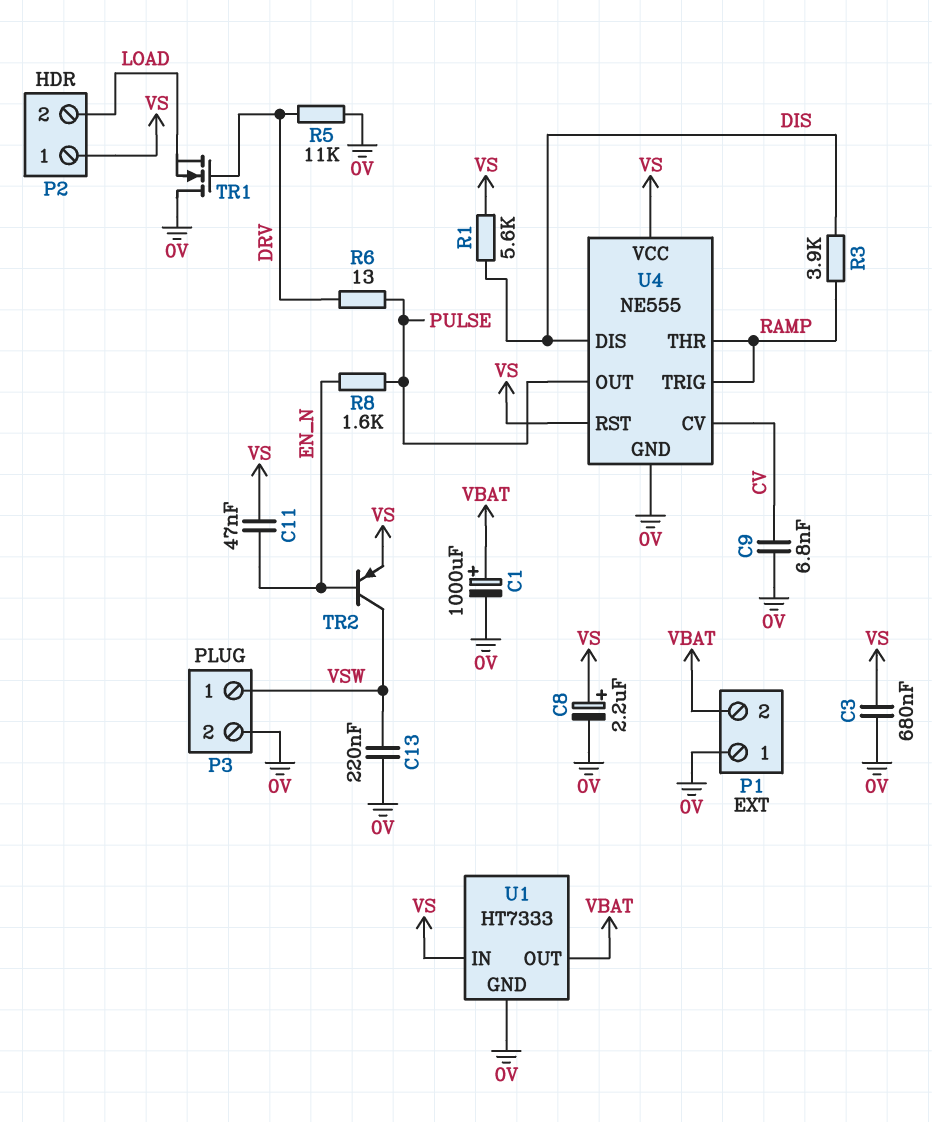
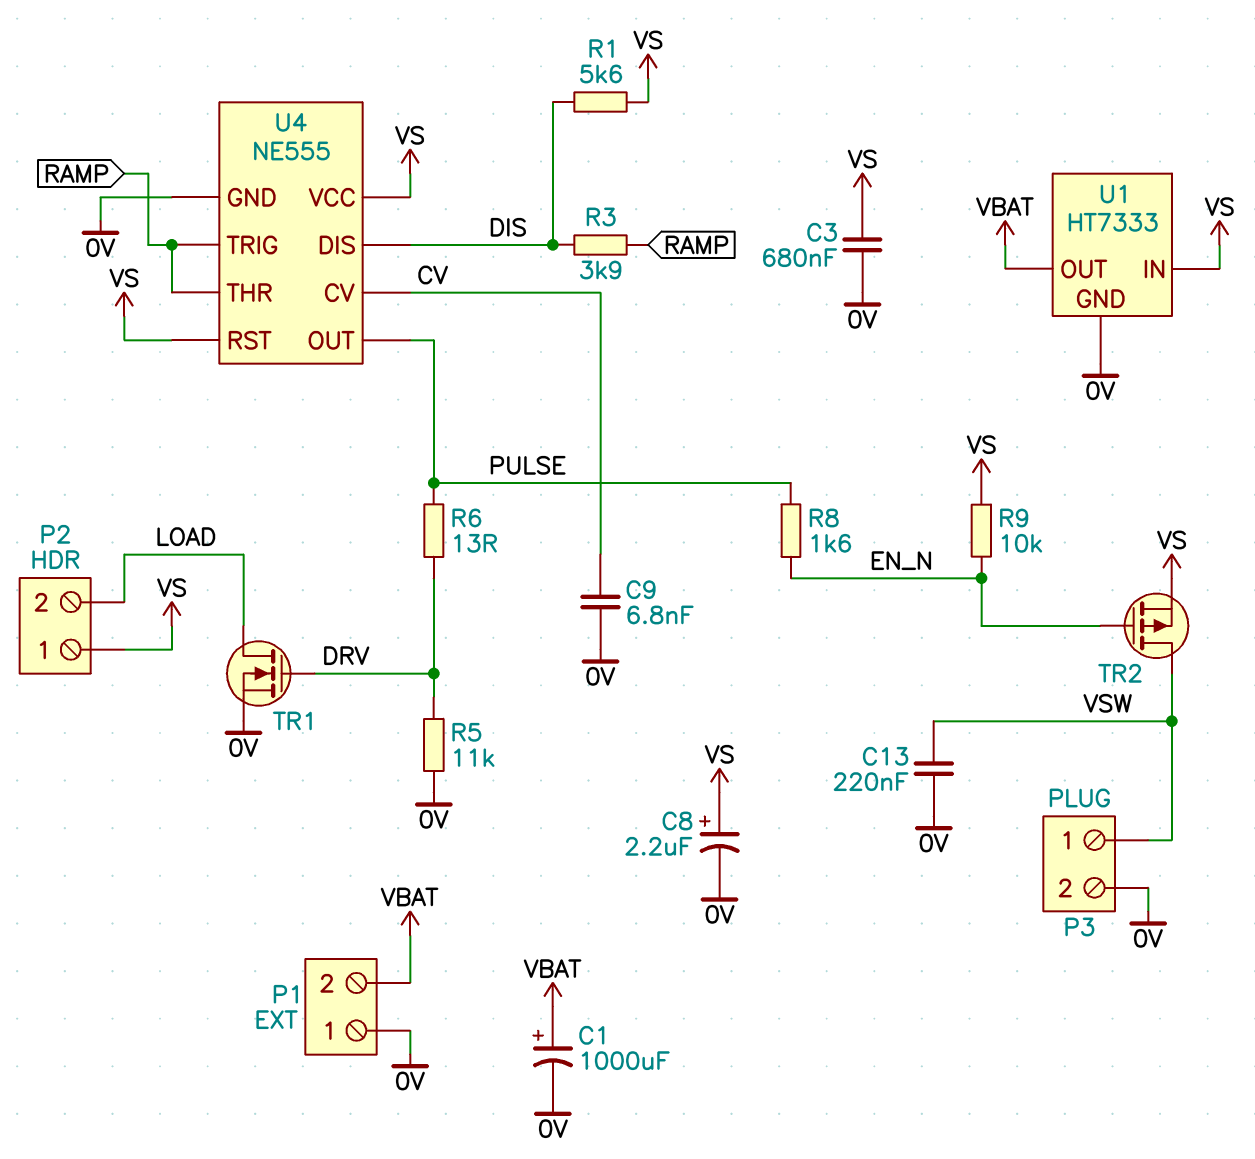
C11: 47nF (EN_N, VS) -> none
R9: none -> 10k (EN_N, VS)
TR1: NMOS (G DRV, D 0V, S LOAD) -> NMOS (G DRV, D LOAD, S 0V)
TR2: PNP (B EN_N, C VSW, E VS) -> PMOS (G EN_N, D VSW, S VS)

